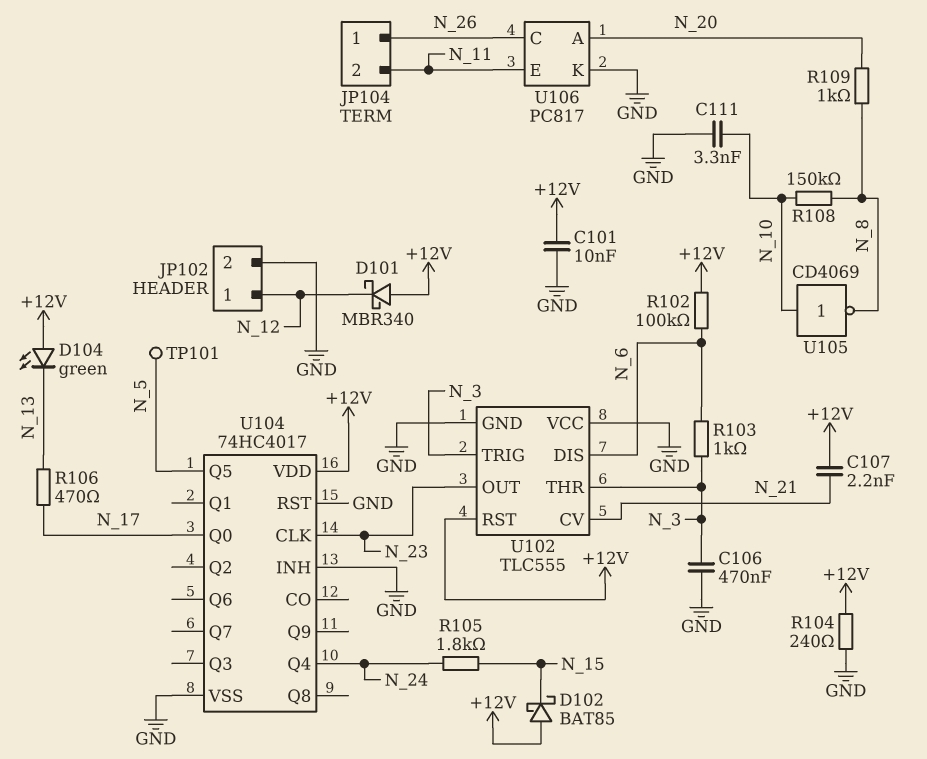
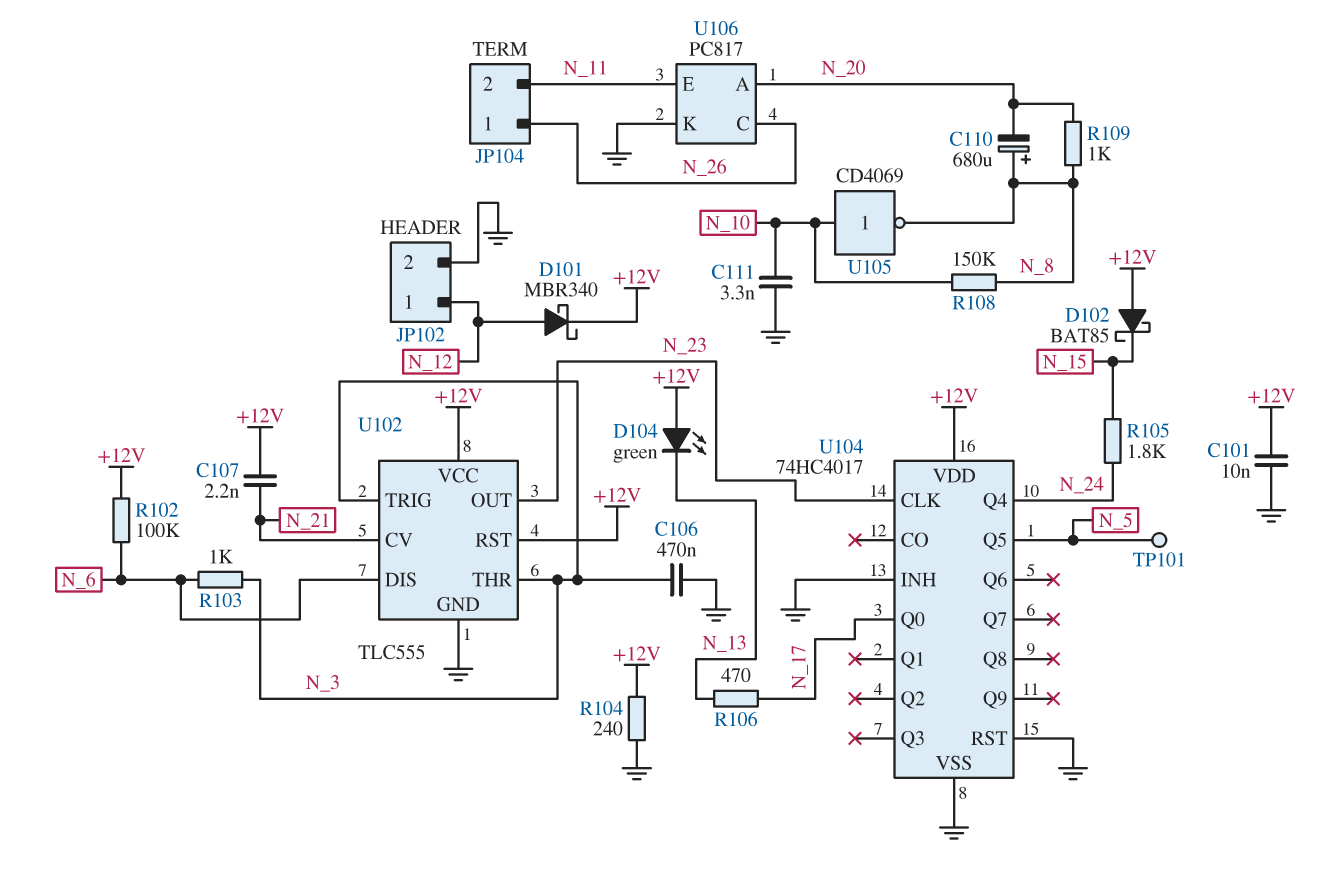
C110: none -> 680uF (plus N_8, minus N_20)
D101: schottky MBR340 (A +12V, K N_12) -> schottky MBR340 (A N_12, K +12V)
U102 pin VCC: GND -> +12V

